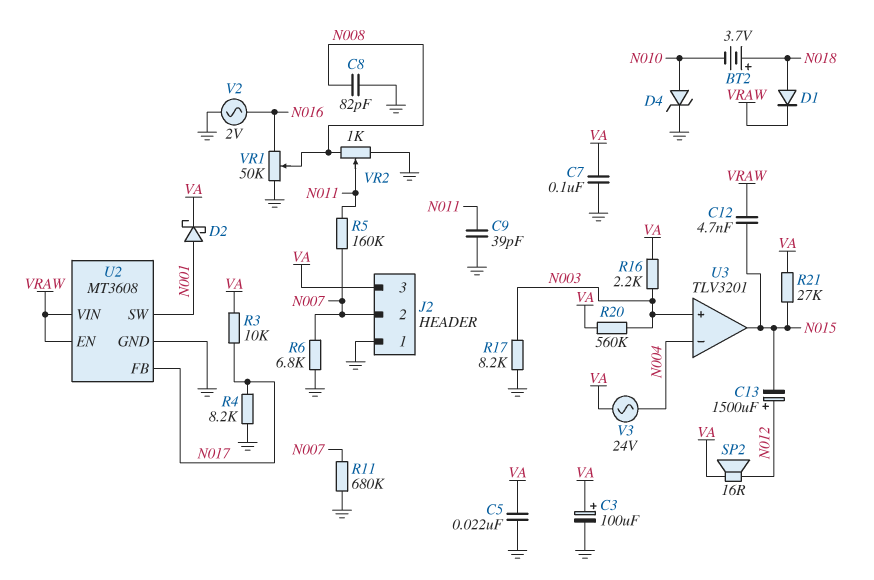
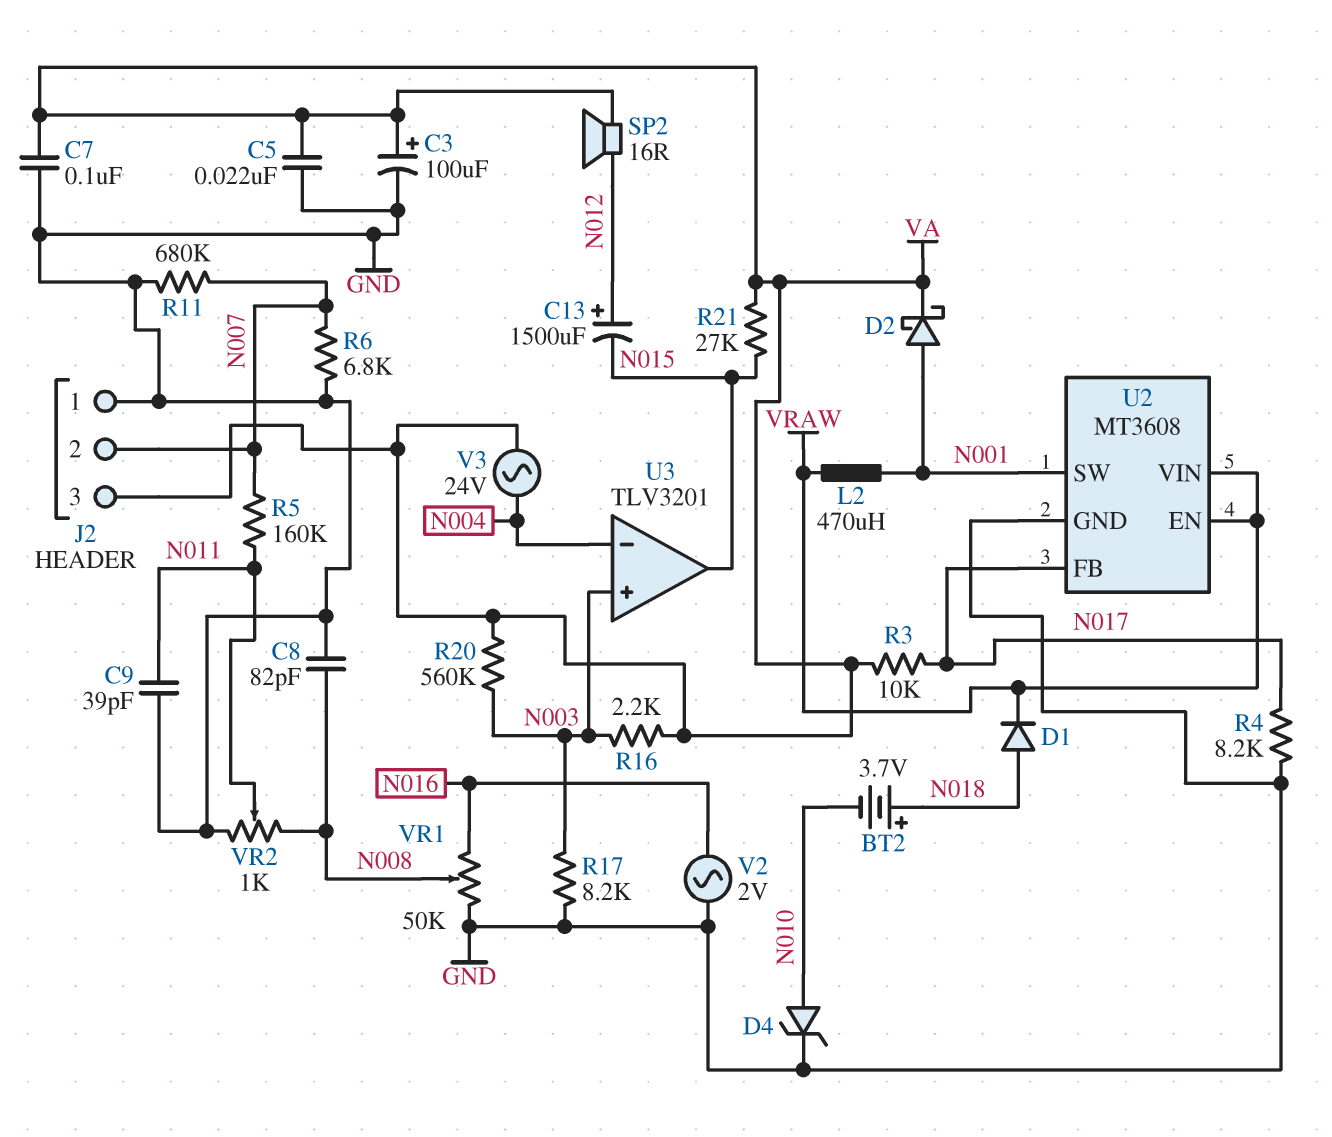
C12: 4.7nF (N015, VRAW) -> none
L2: none -> 470uH (N001, VRAW)

